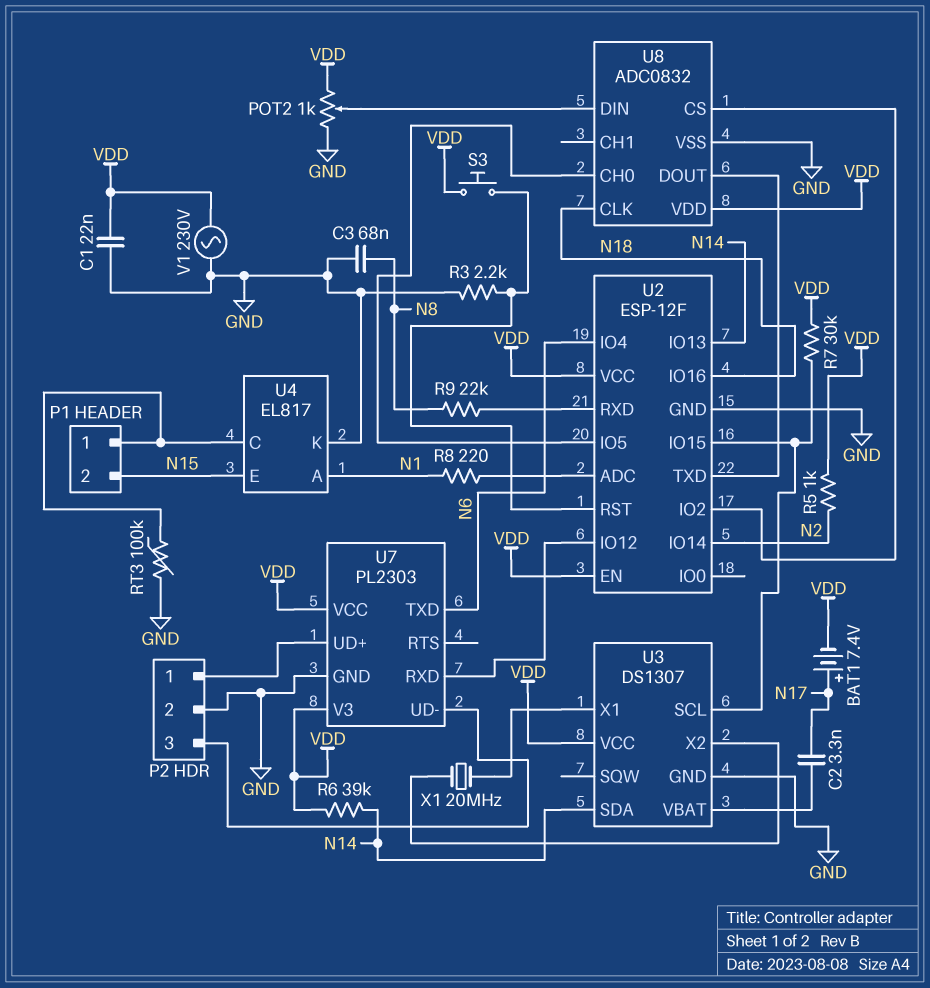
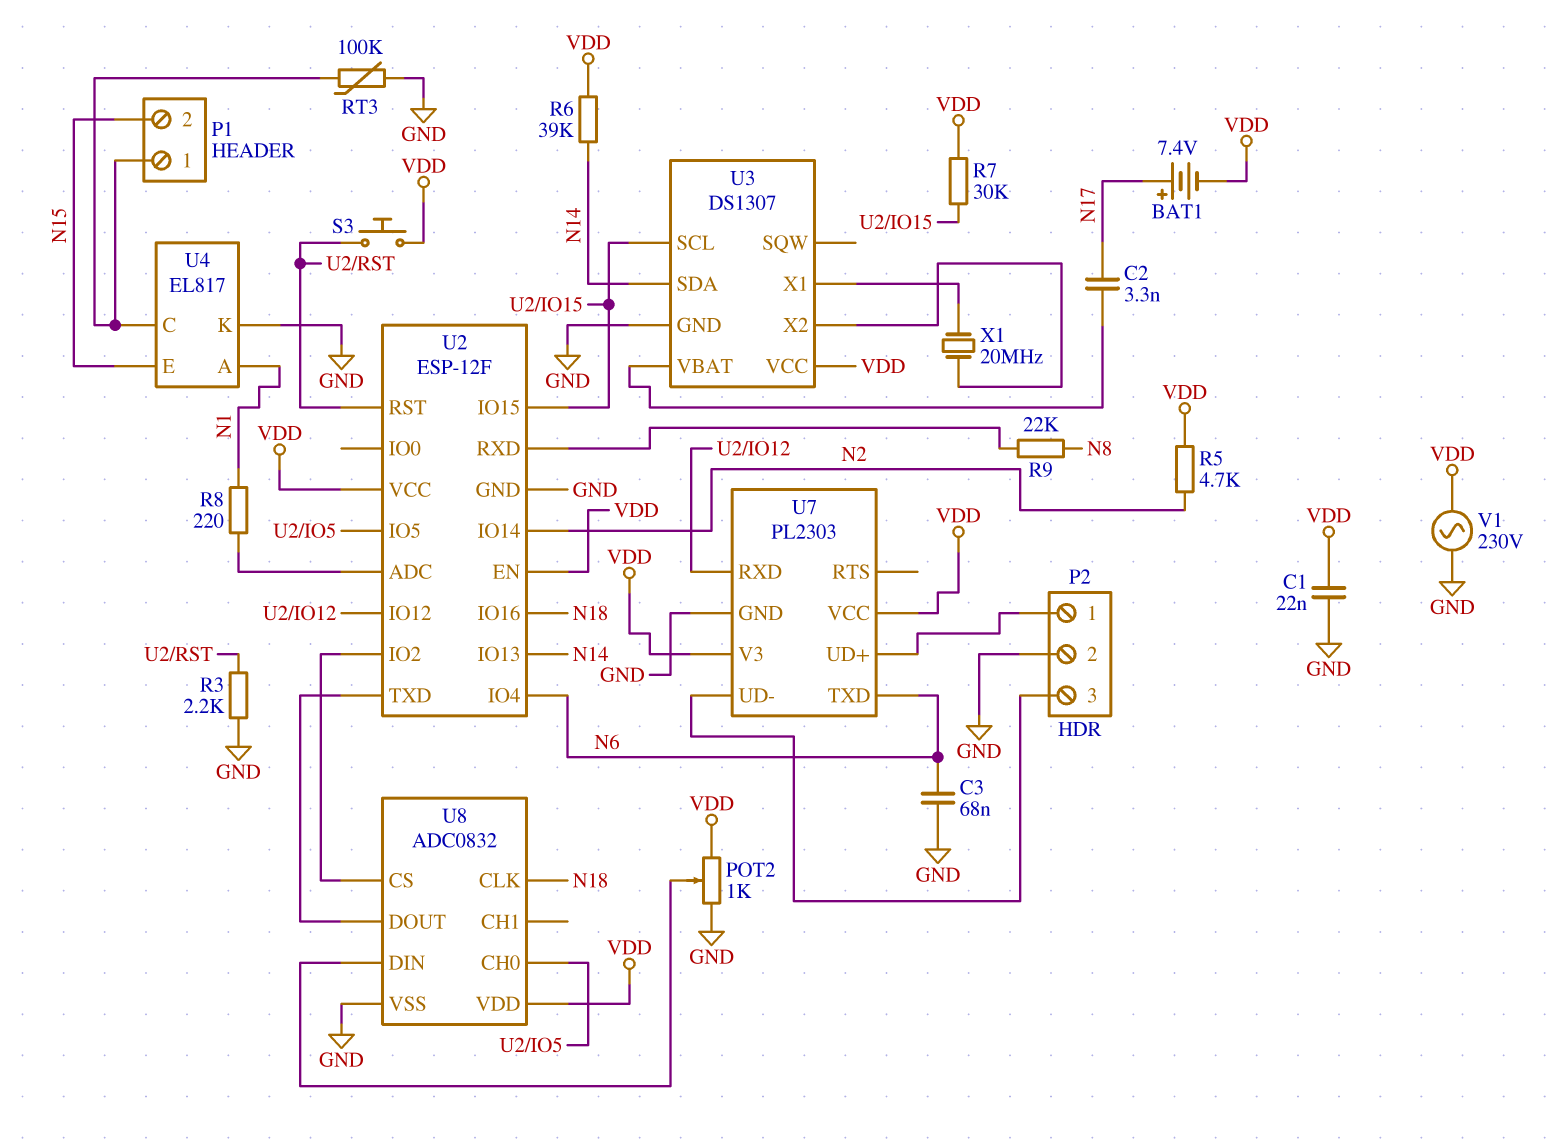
C3: 68nF (GND, N8) -> 68nF (GND, N6)
R5: 1k (N2, VDD) -> 4.7k (N2, VDD)

